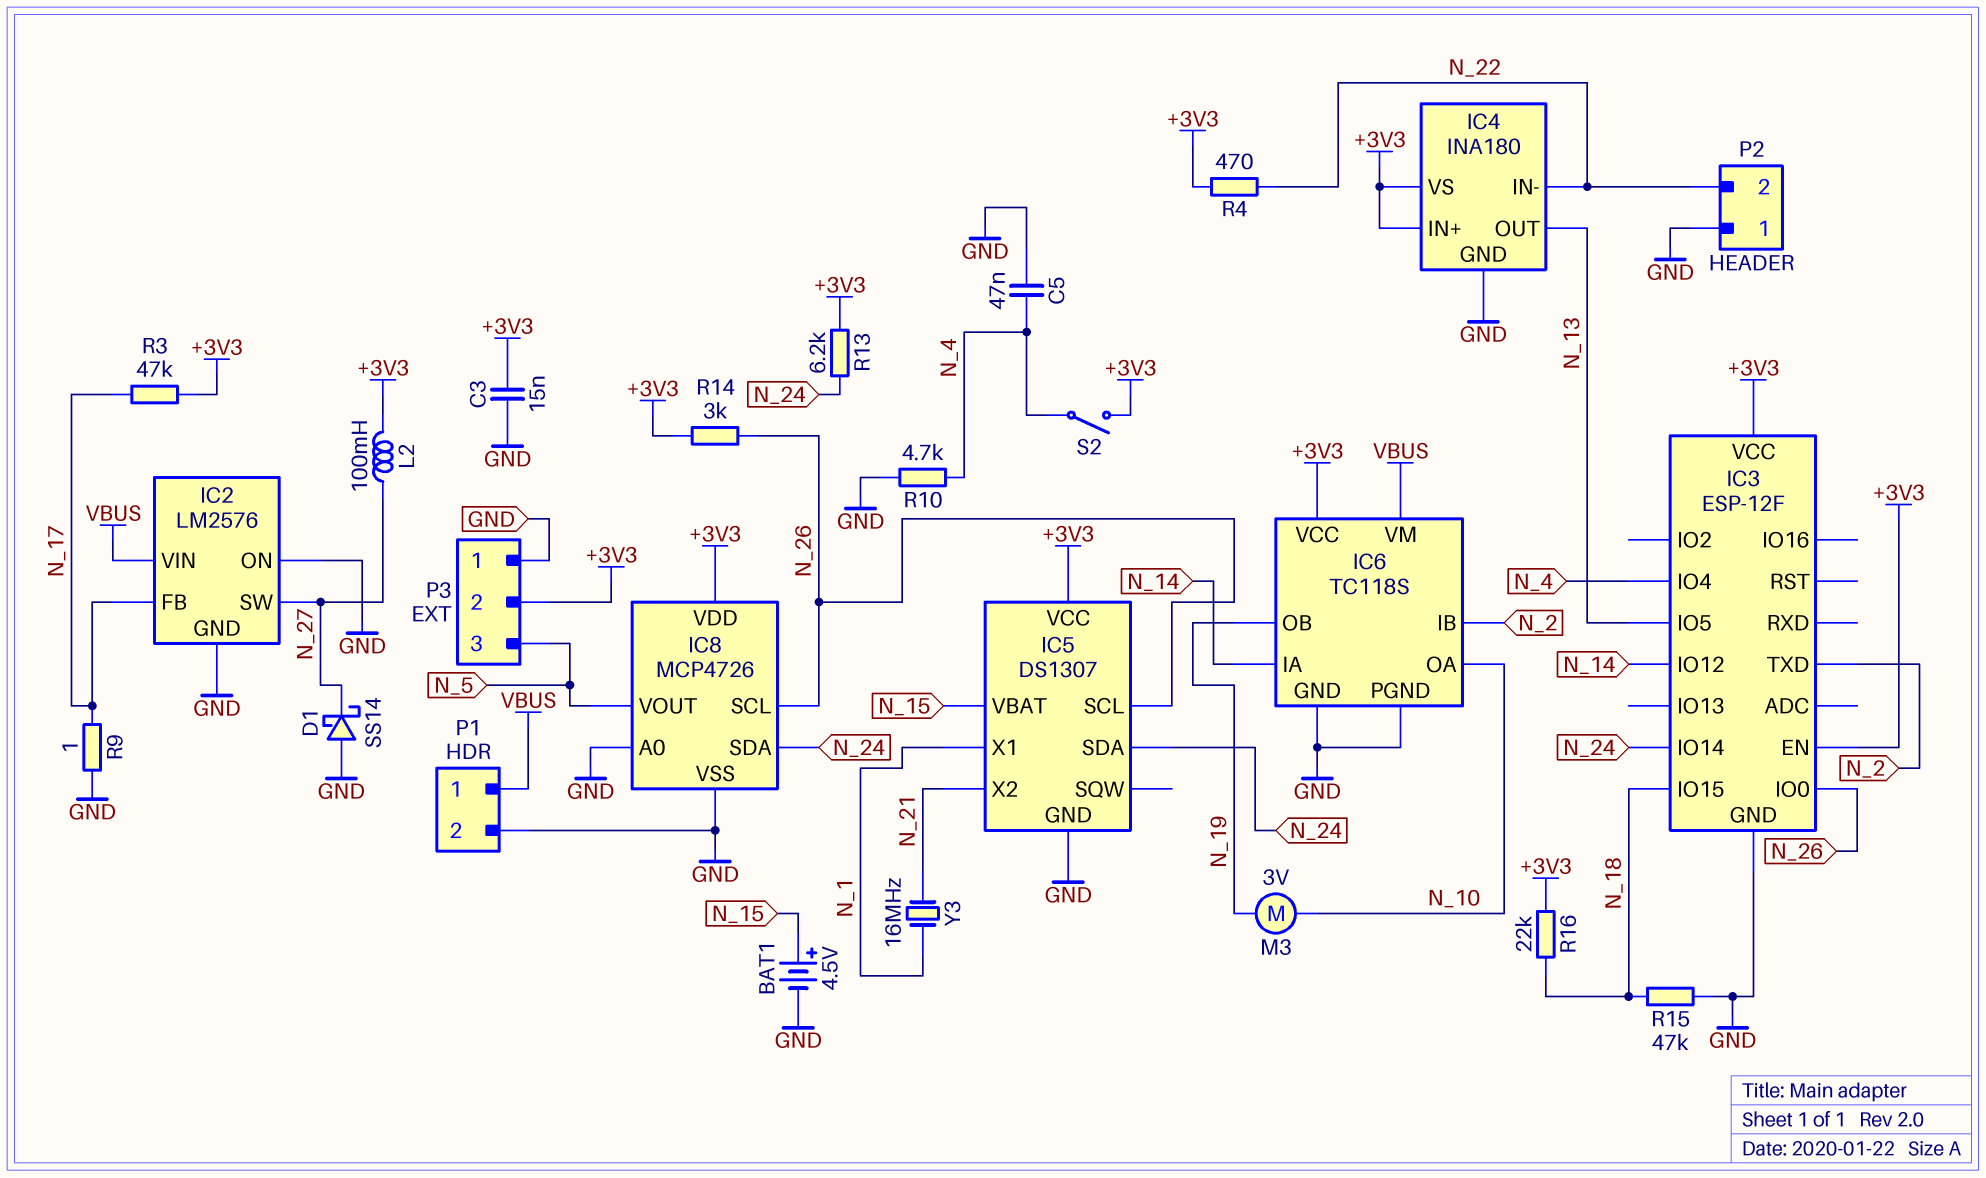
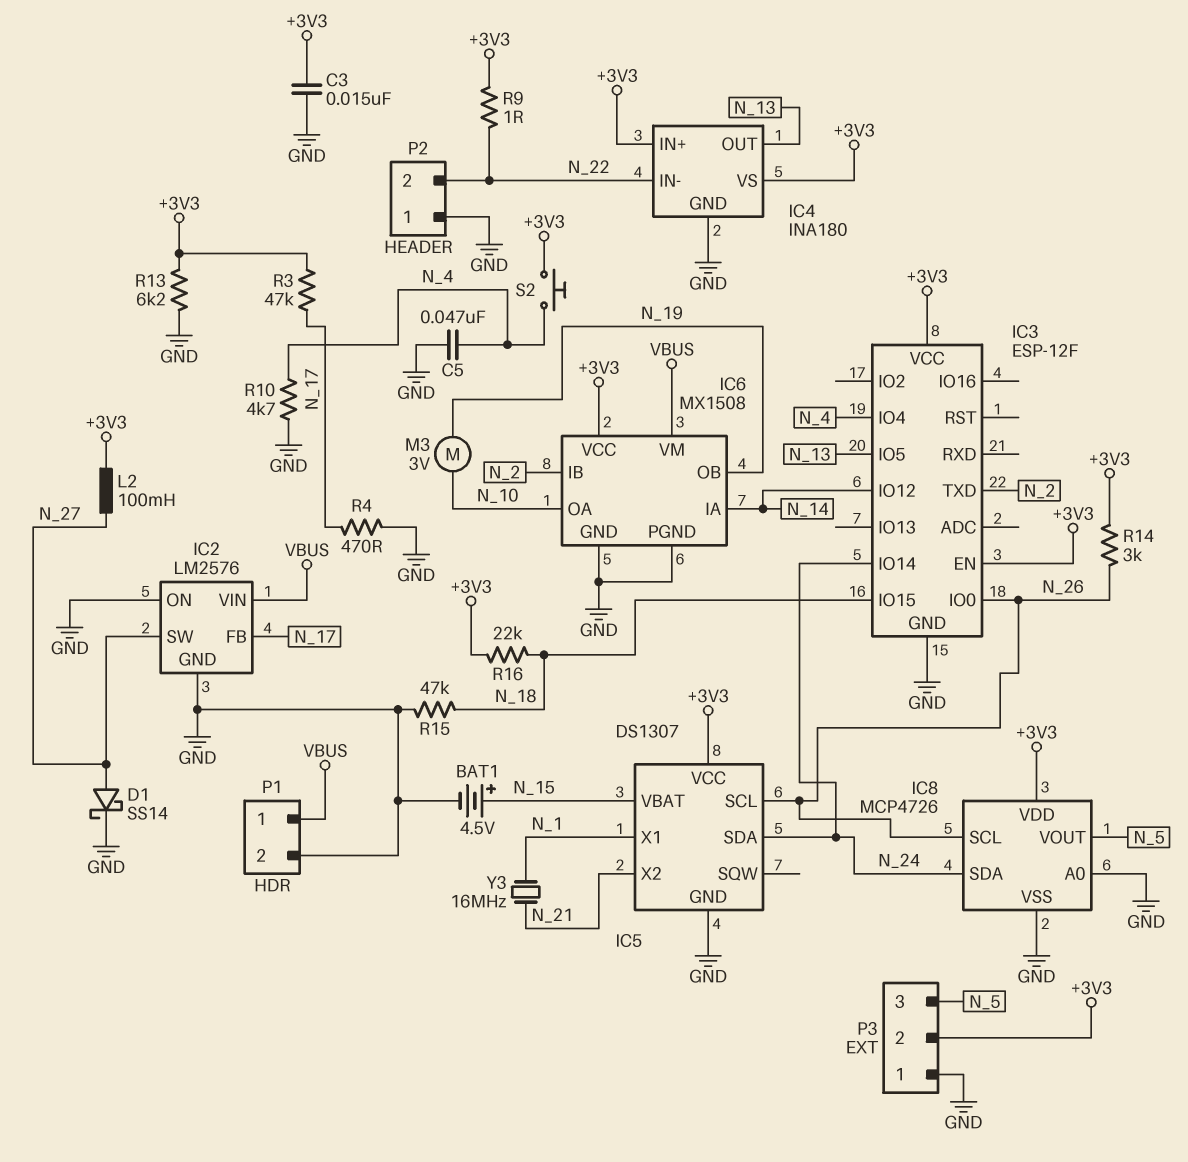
D1: schottky SS14 (A GND, K N_27) -> schottky SS14 (A N_27, K GND)
IC6: TC118S -> MX1508
R4: 470 (+3V3, N_22) -> 470 (GND, N_17)
R9: 1 (GND, N_17) -> 1 (+3V3, N_22)
R13: 6.2k (+3V3, N_24) -> 6.2k (+3V3, GND)
S2: switch (+3V3, N_4) -> button (+3V3, N_4)

